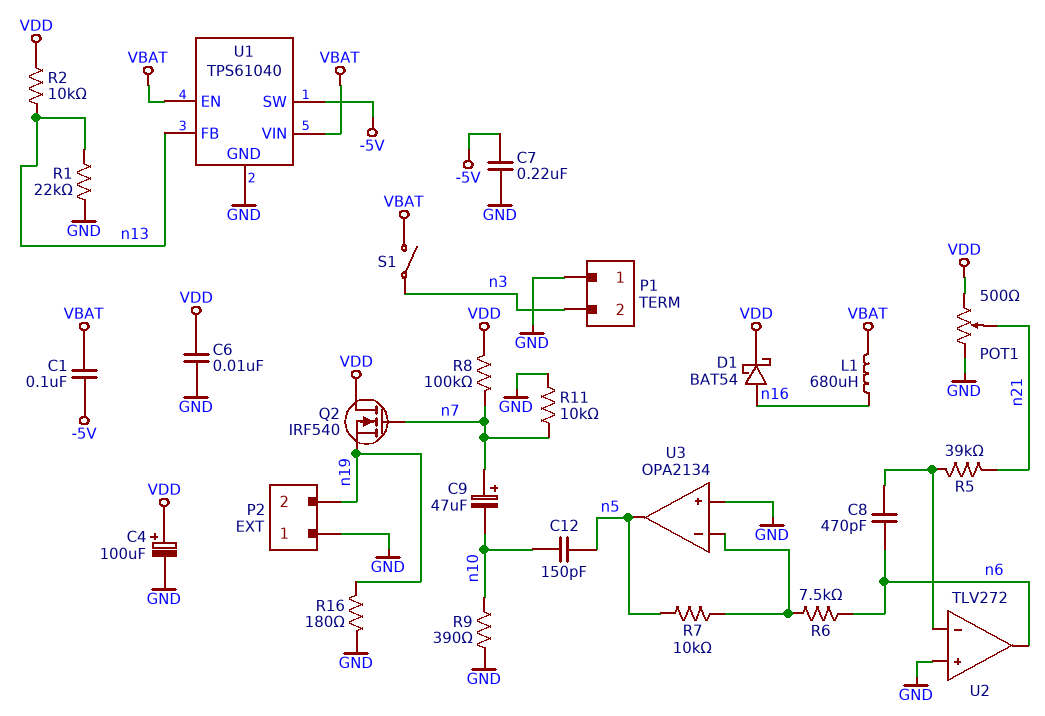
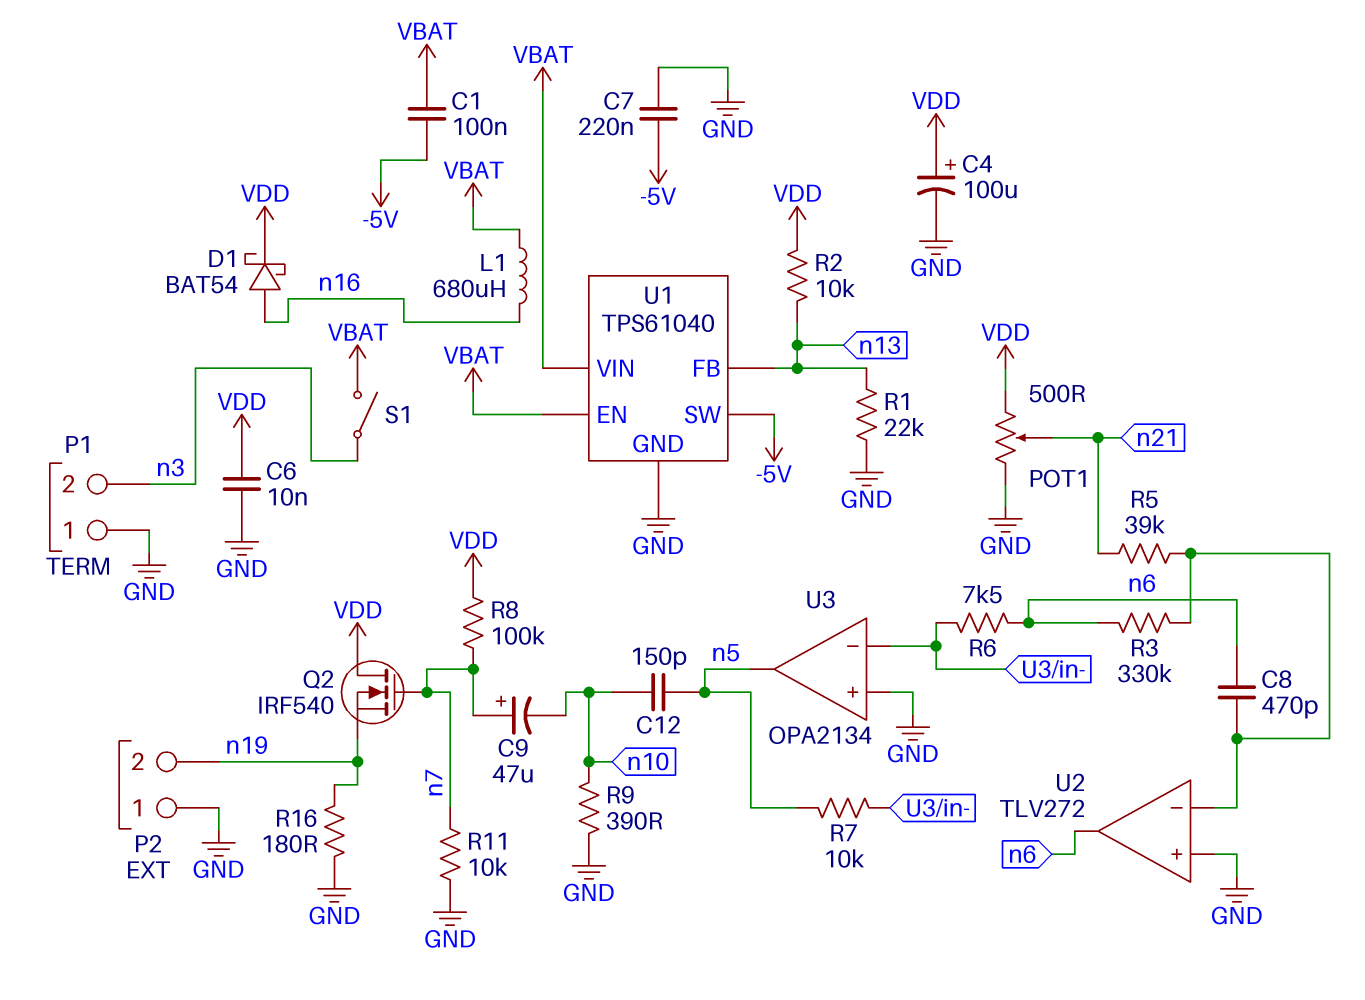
R3: none -> 330k (U2/in-, n6)

